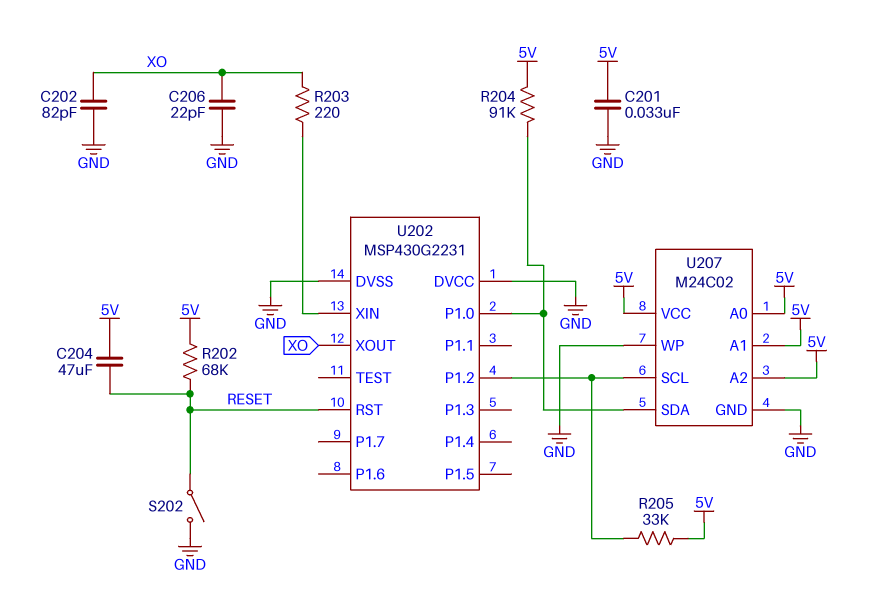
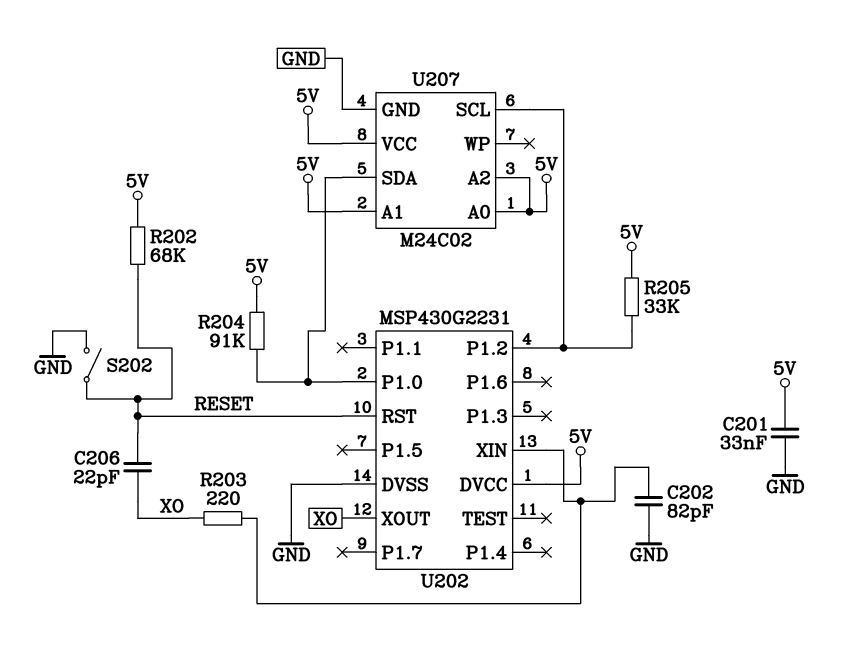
C202: 82pF (GND, XO) -> 82pF (GND, U202/XIN)
C204: 47uF (5V, RESET) -> none
C206: 22pF (GND, XO) -> 22pF (RESET, XO)
U202 pin DVCC: GND -> 5V
U207 pin WP: GND -> none

